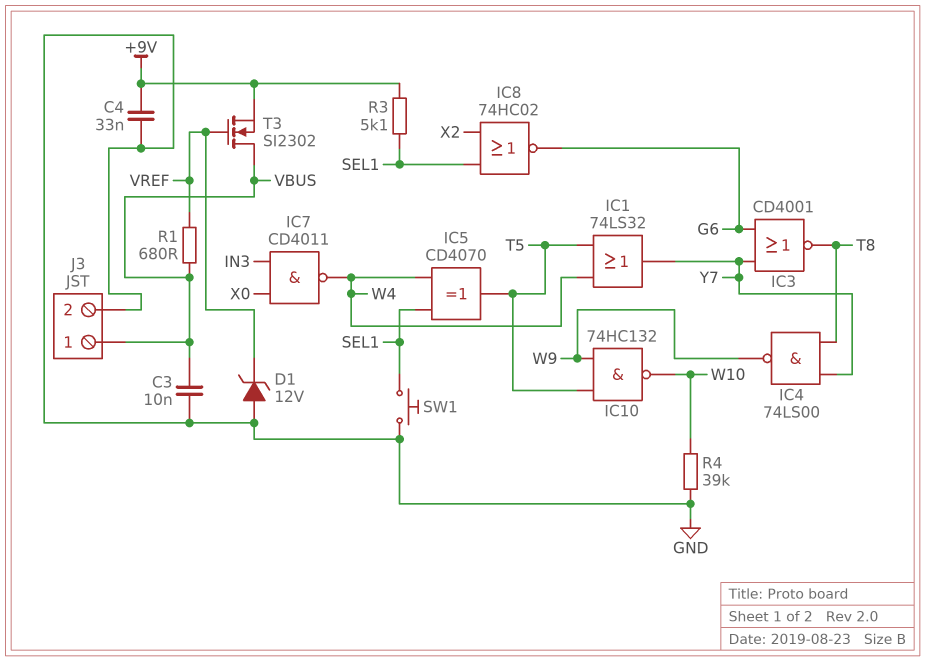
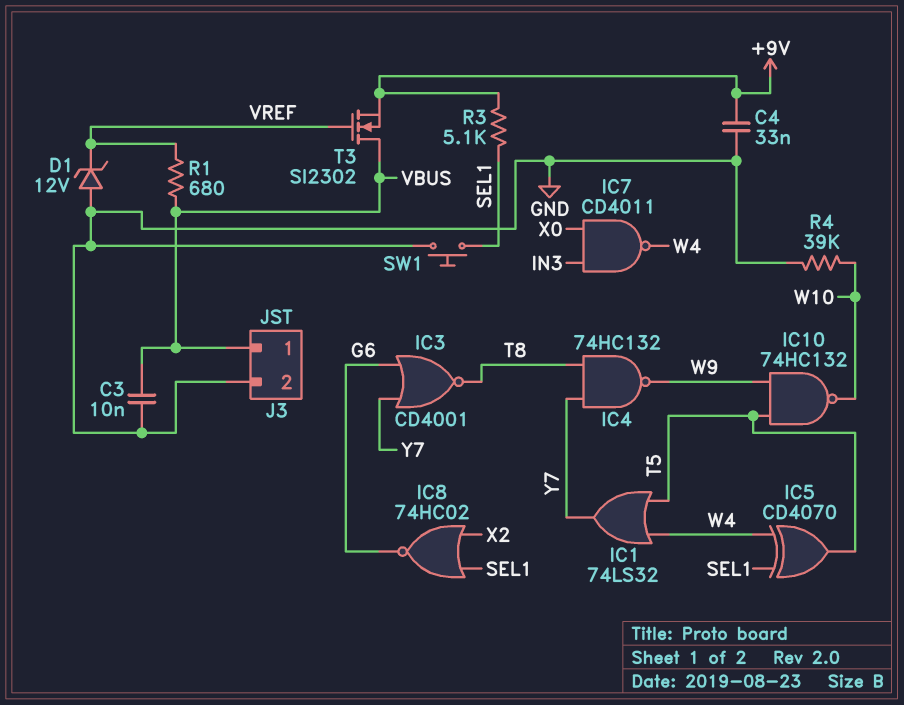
IC4: NAND 74LS00 (in T8, in Y7, out W9) -> NAND 74HC132 (in T8, in Y7, out W9)

